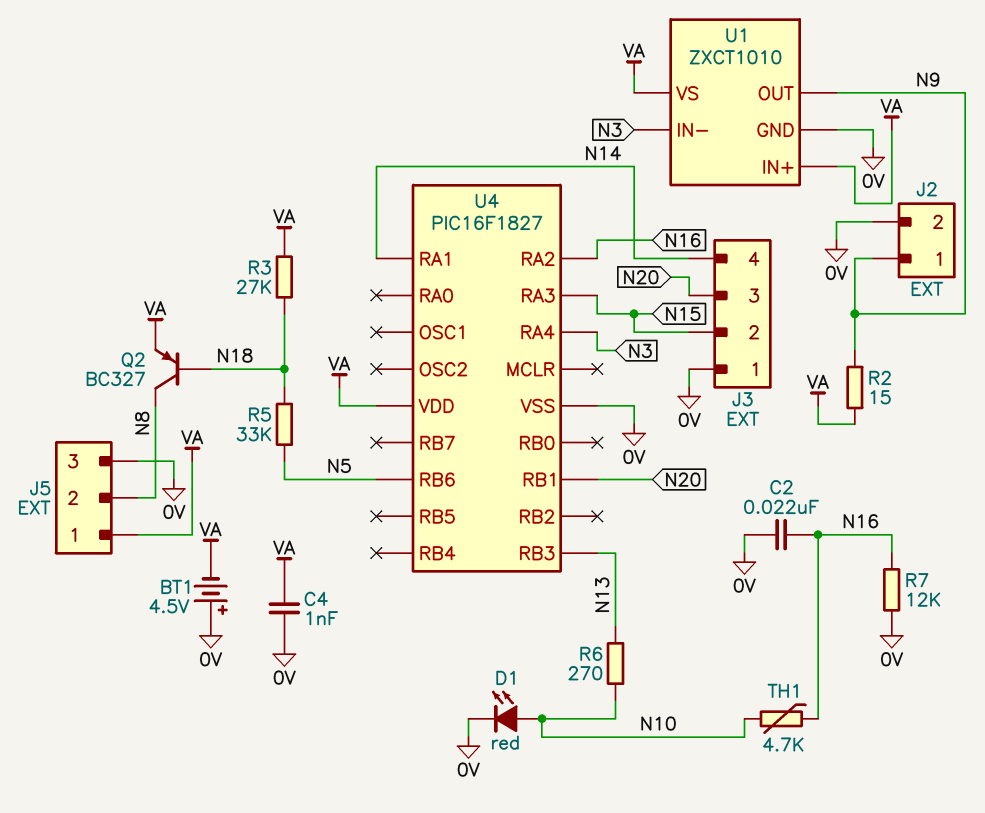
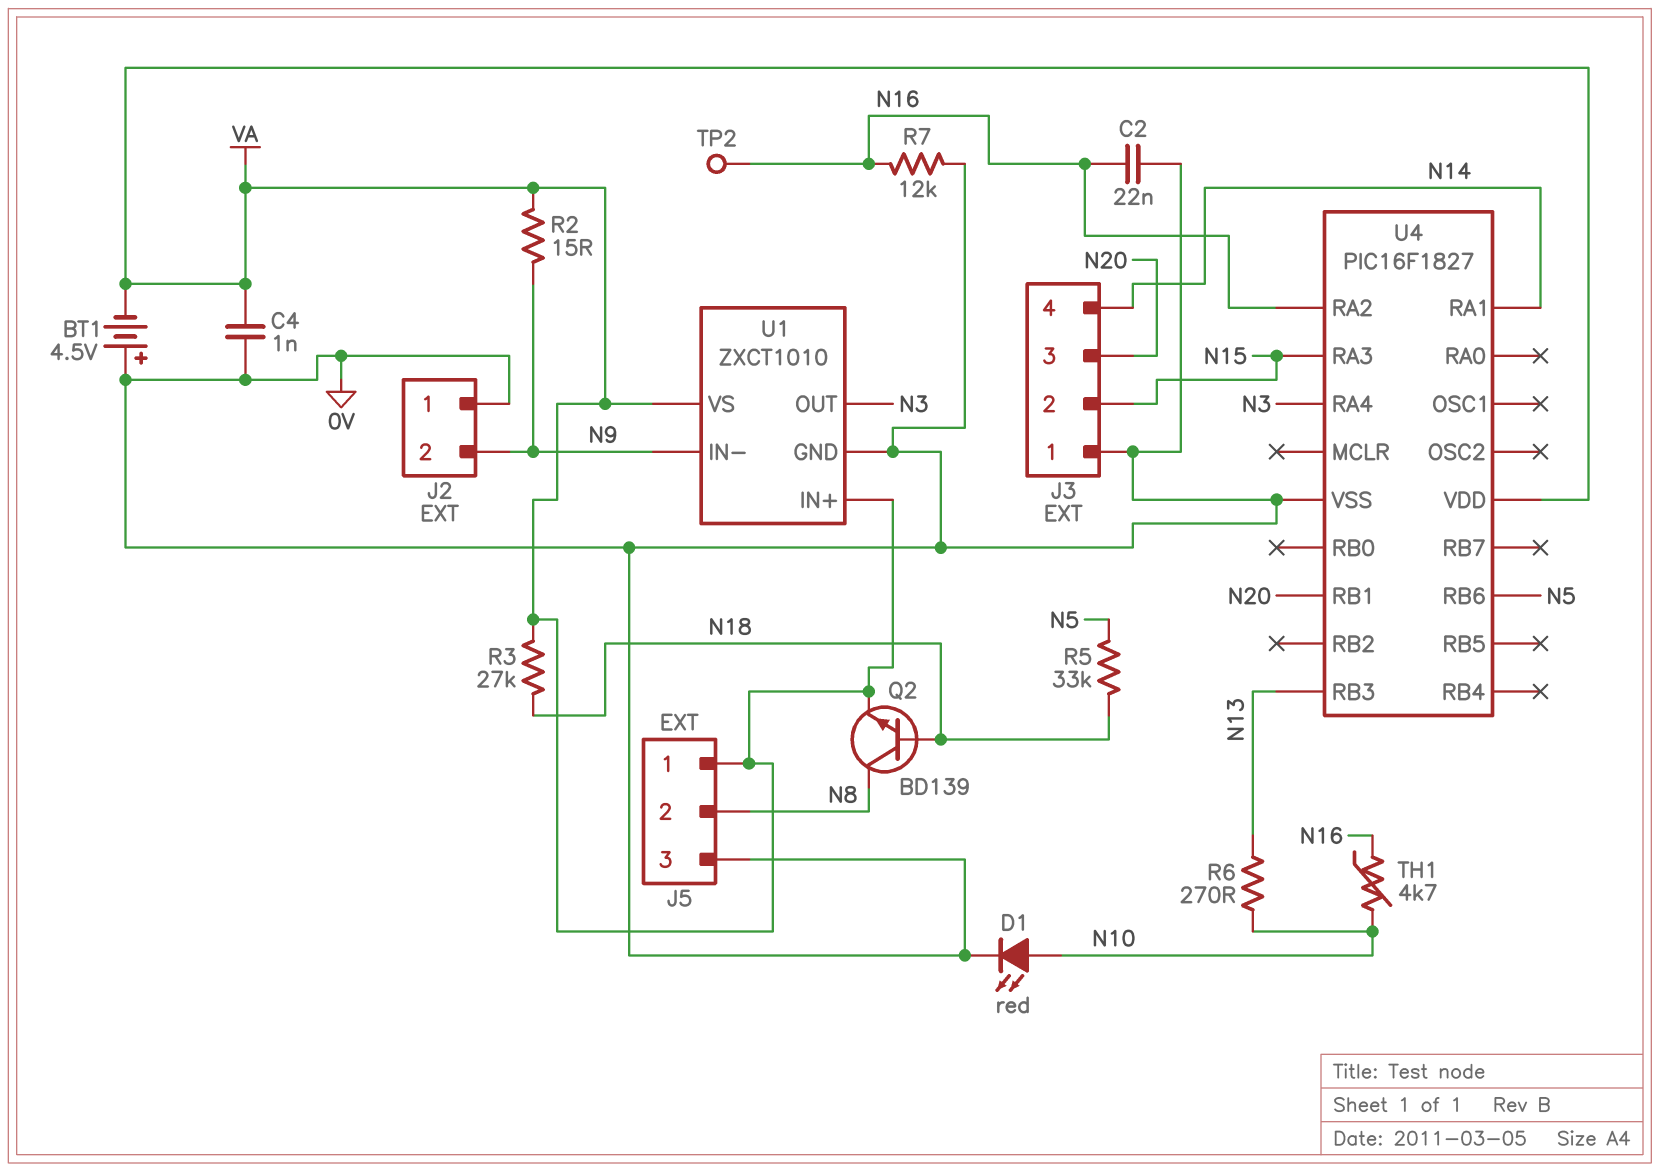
J2 pin 1: N9 -> 0V
J2 pin 2: 0V -> N9
Q2: PNP BC327 (B N18, C N8, E VA) -> NPN BD139 (B N18, C N8, E VA)
TP2: none -> test point (N16)
U1 pin IN-: N3 -> N9
U1 pin OUT: N9 -> N3

